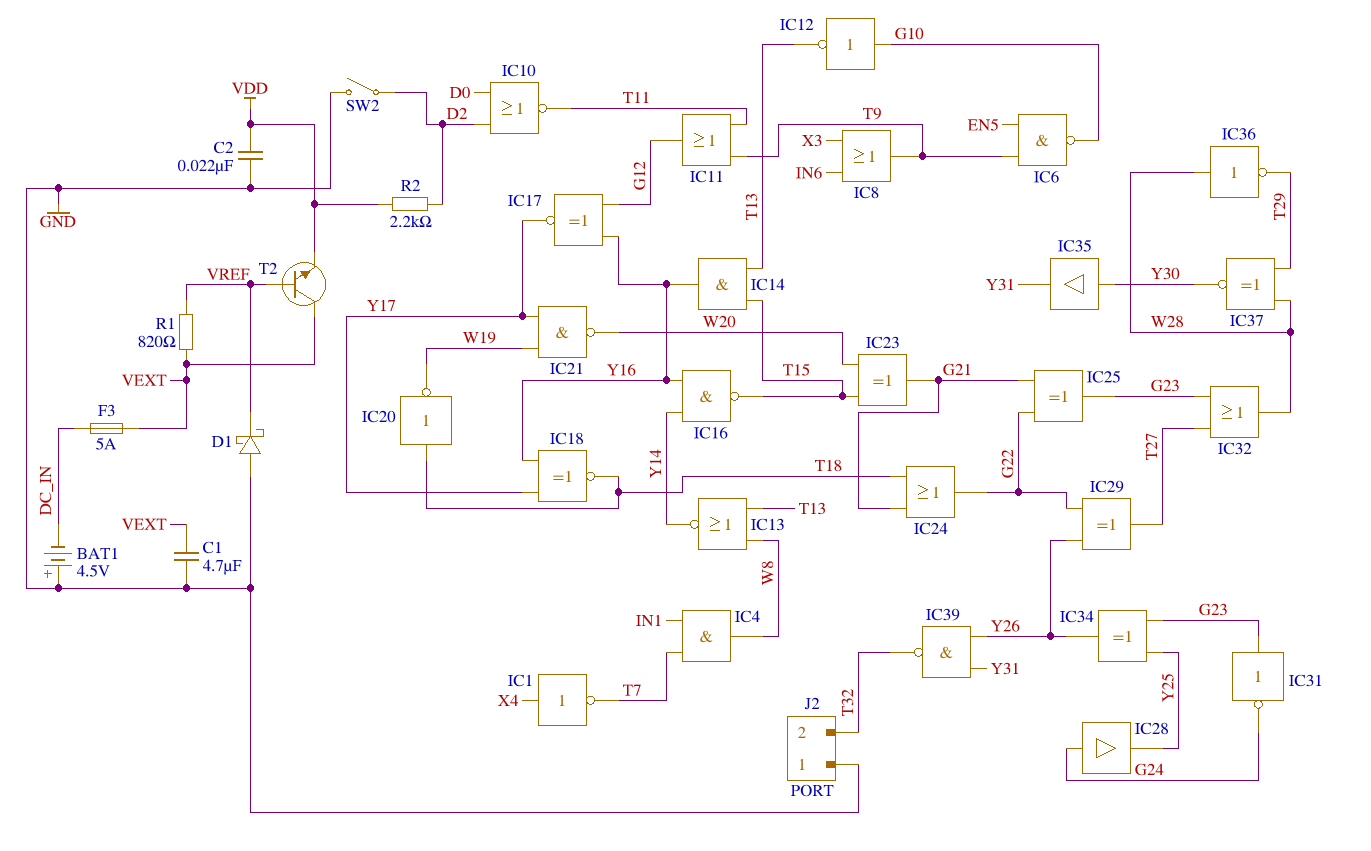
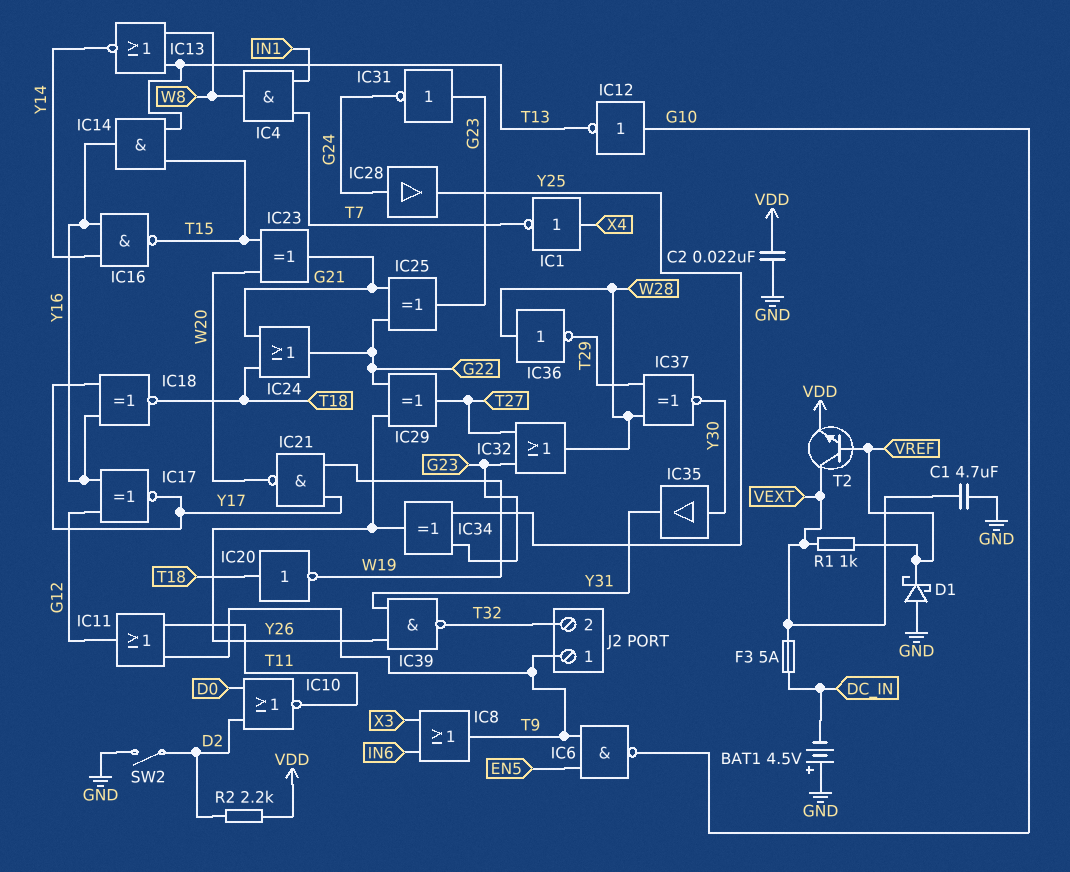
J2 pin 1: GND -> T9
R1: 820 (VEXT, VREF) -> 1k (VEXT, VREF)

